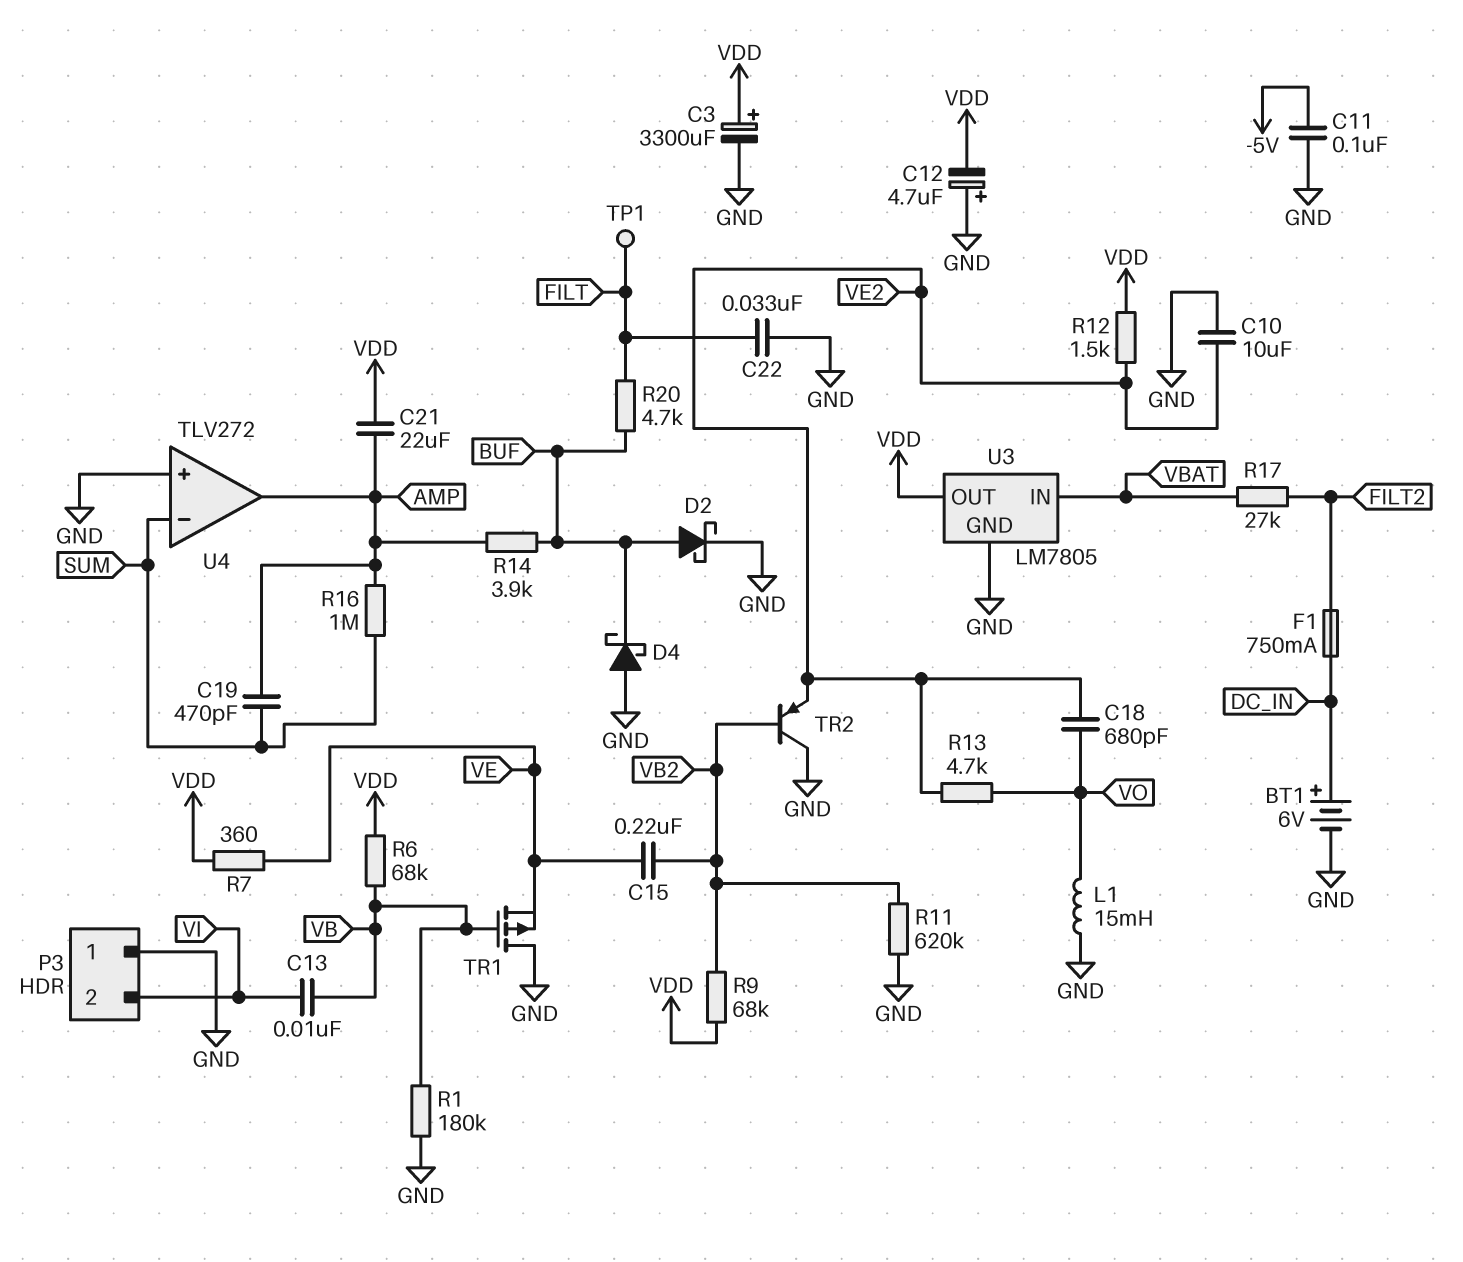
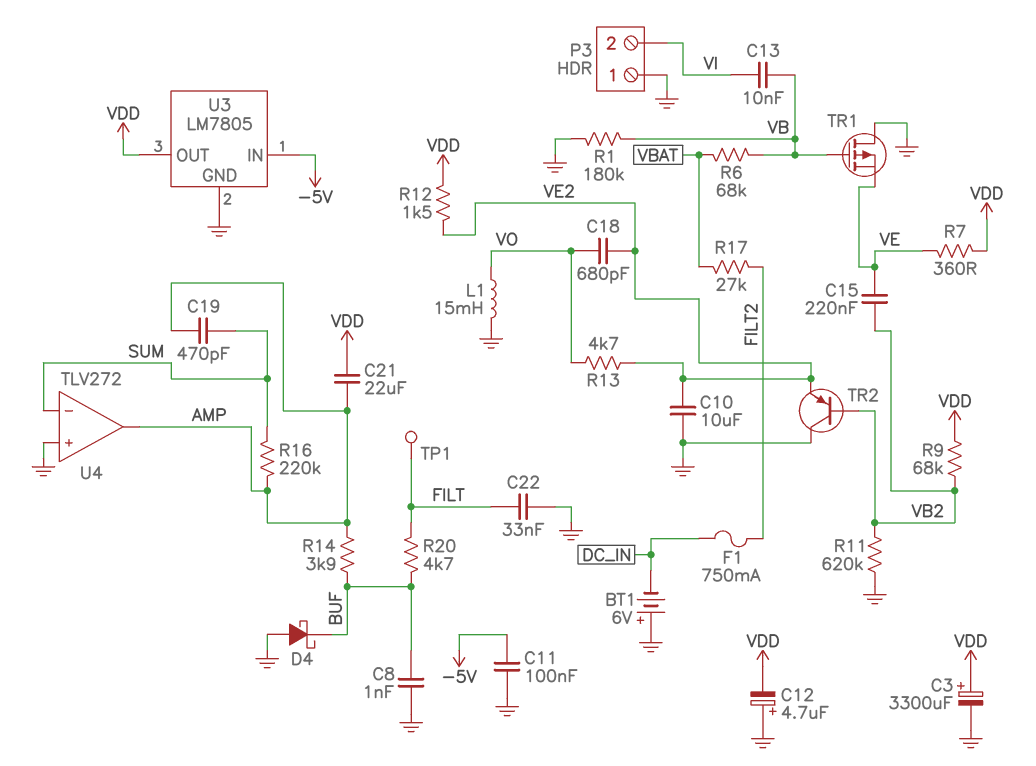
BT1: 6V (plus DC_IN, minus GND) -> 6V (plus GND, minus DC_IN)
C8: none -> 1nF (BUF, GND)
D2: schottky (A BUF, K GND) -> none
R6: 68k (VB, VDD) -> 68k (VB, VBAT)
R16: 1M (AMP, SUM) -> 220k (AMP, SUM)
U3 pin IN: VBAT -> -5V

